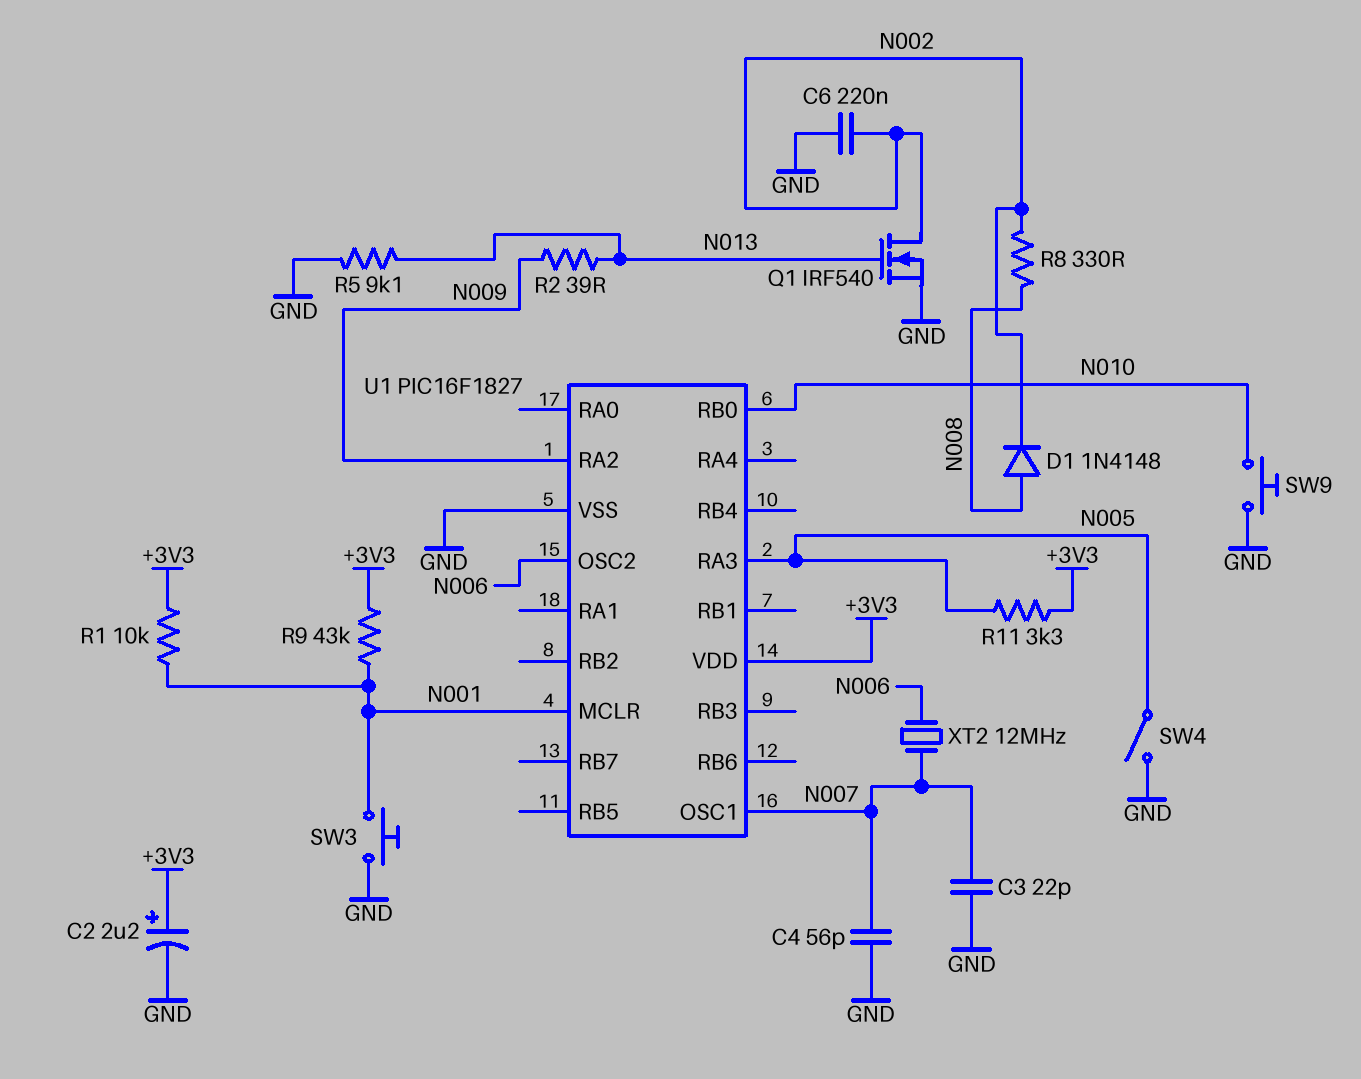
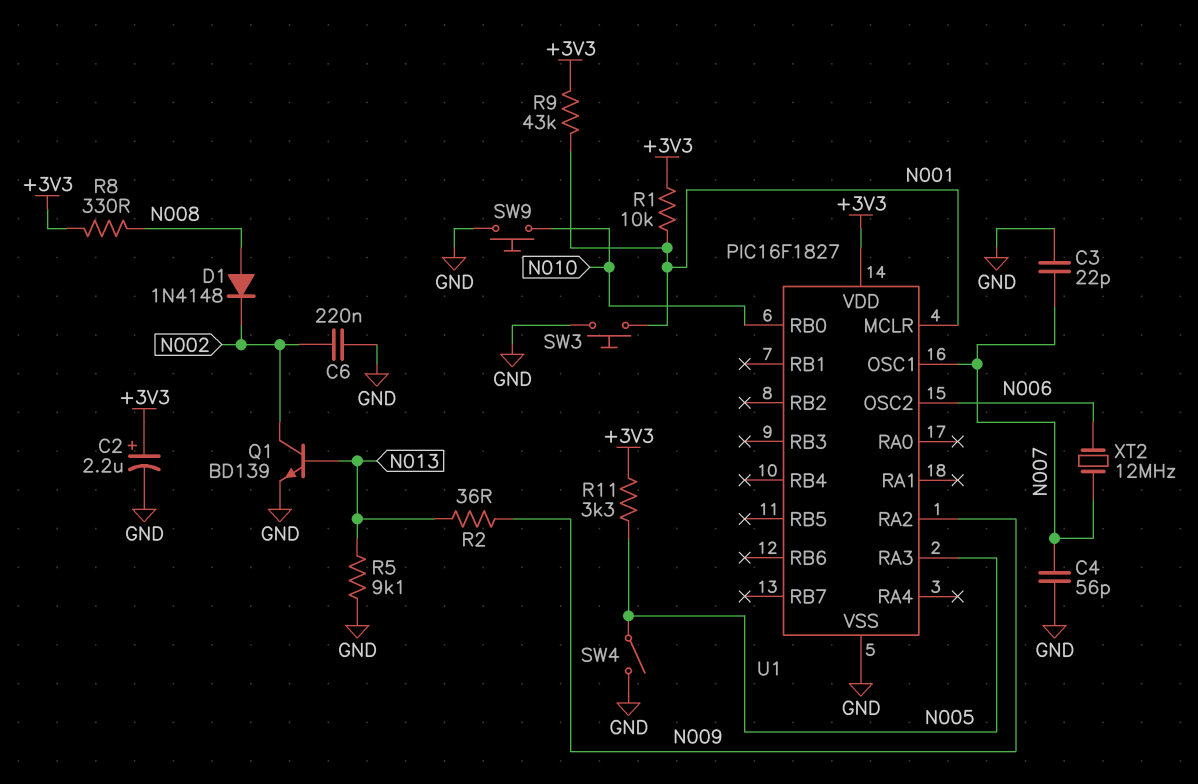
Q1: NMOS IRF540 (G N013, D N002, S GND) -> NPN BD139 (B N013, C N002, E GND)
R2: 39 (N009, N013) -> 36 (N009, N013)
R8: 330 (N002, N008) -> 330 (+3V3, N008)

